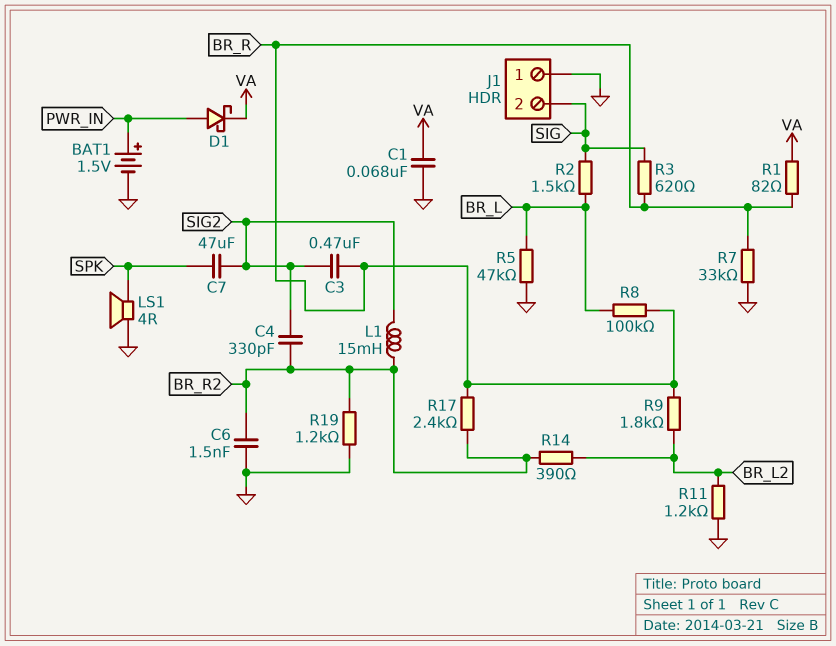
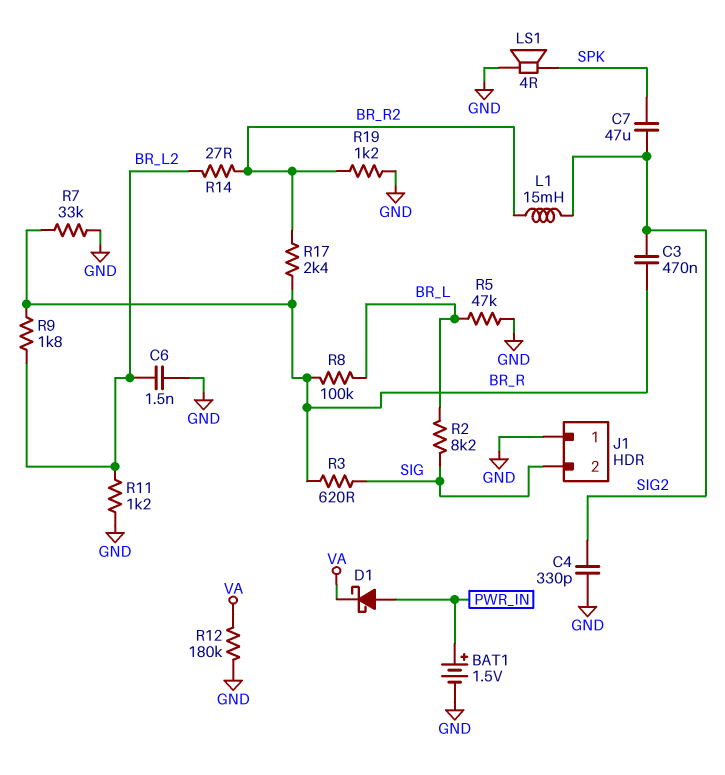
C1: 68nF (GND, VA) -> none
C4: 330pF (BR_R2, SIG2) -> 330pF (GND, SIG2)
C6: 1.5nF (BR_R2, GND) -> 1.5nF (BR_L2, GND)
R1: 82 (BR_R, VA) -> none
R2: 1.5k (BR_L, SIG) -> 8.2k (BR_L, SIG)
R12: none -> 180k (GND, VA)
R14: 390 (BR_L2, BR_R2) -> 27 (BR_L2, BR_R2)

